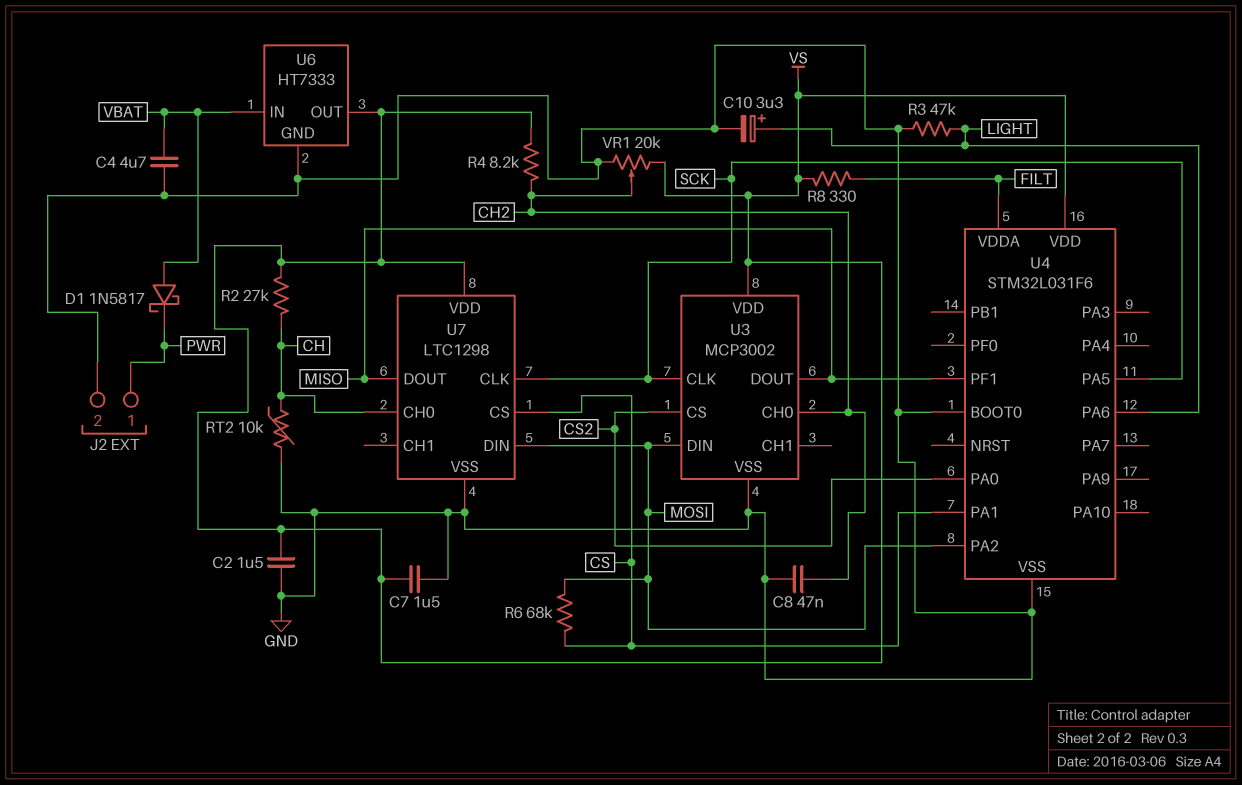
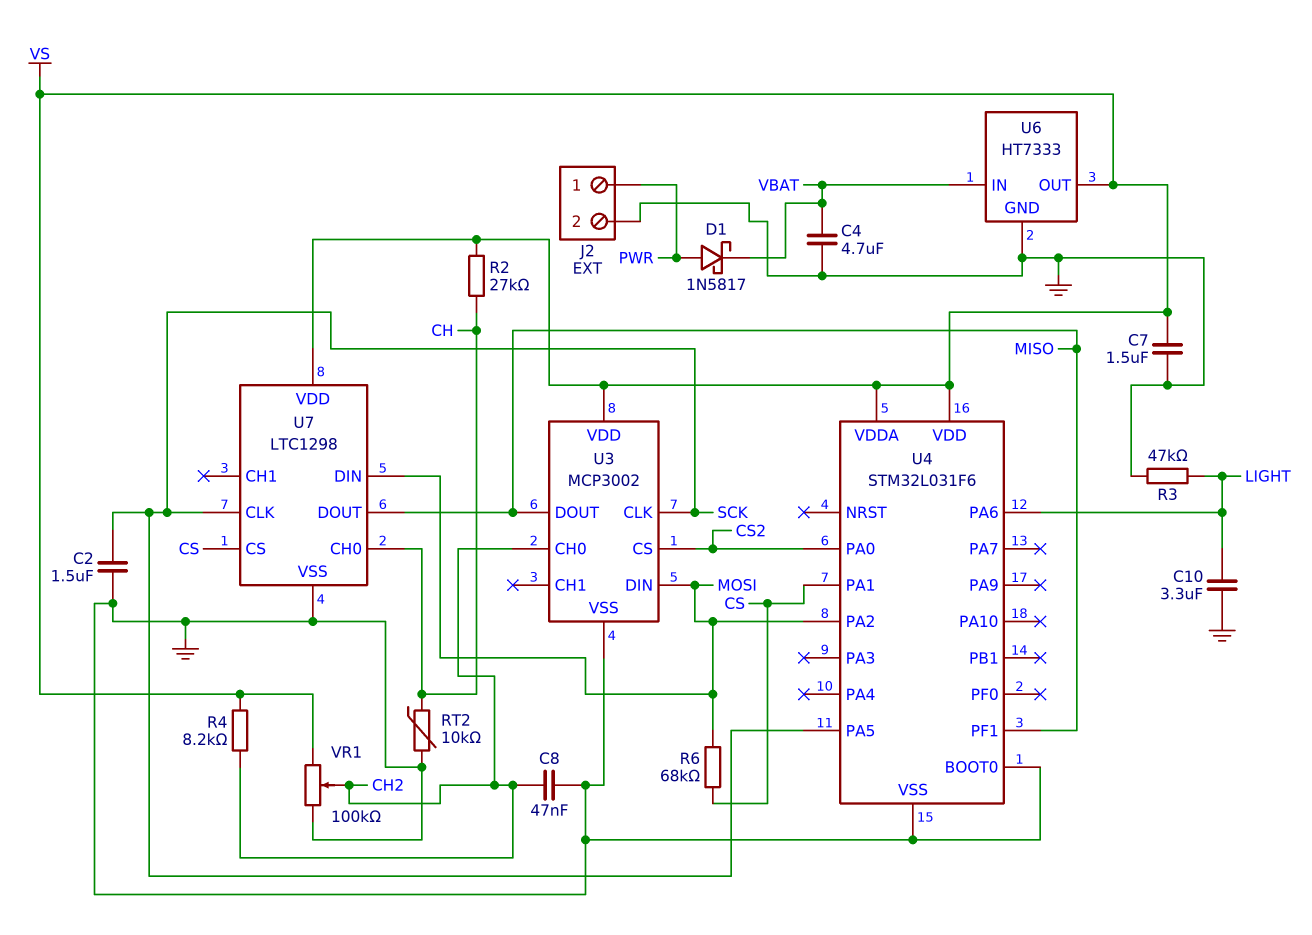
C2: 1.5uF (GND, VS) -> 1.5uF (GND, SCK)
C10: 3.3uF (plus LIGHT, minus GND) -> 3.3uF (GND, LIGHT)
D1: schottky 1N5817 (A VBAT, K PWR) -> schottky 1N5817 (A PWR, K VBAT)
R8: 330 (FILT, VS) -> none
U4 pin VDDA: FILT -> VS
VR1: 20k (GND, VS, wiper CH2) -> 100k (GND, VS, wiper CH2)

